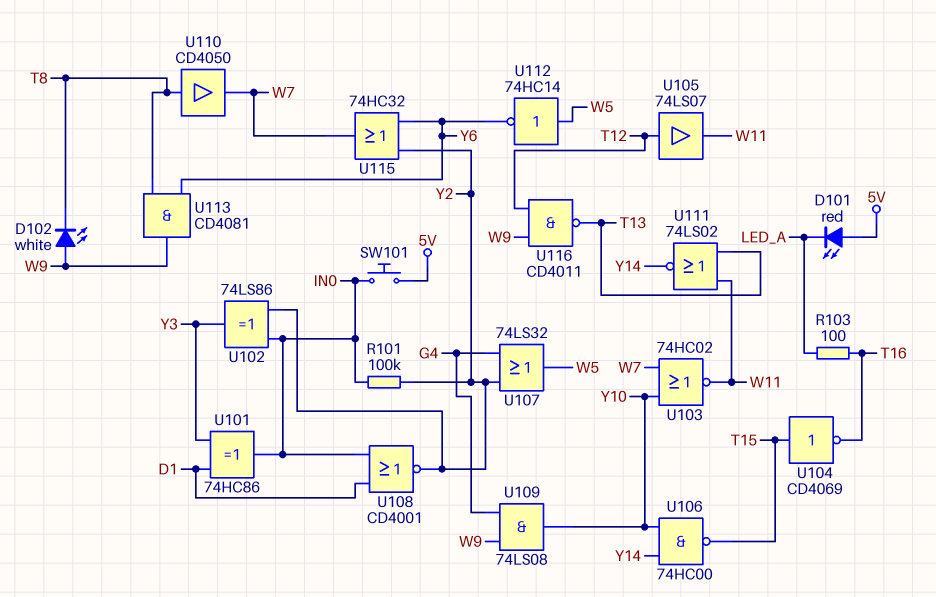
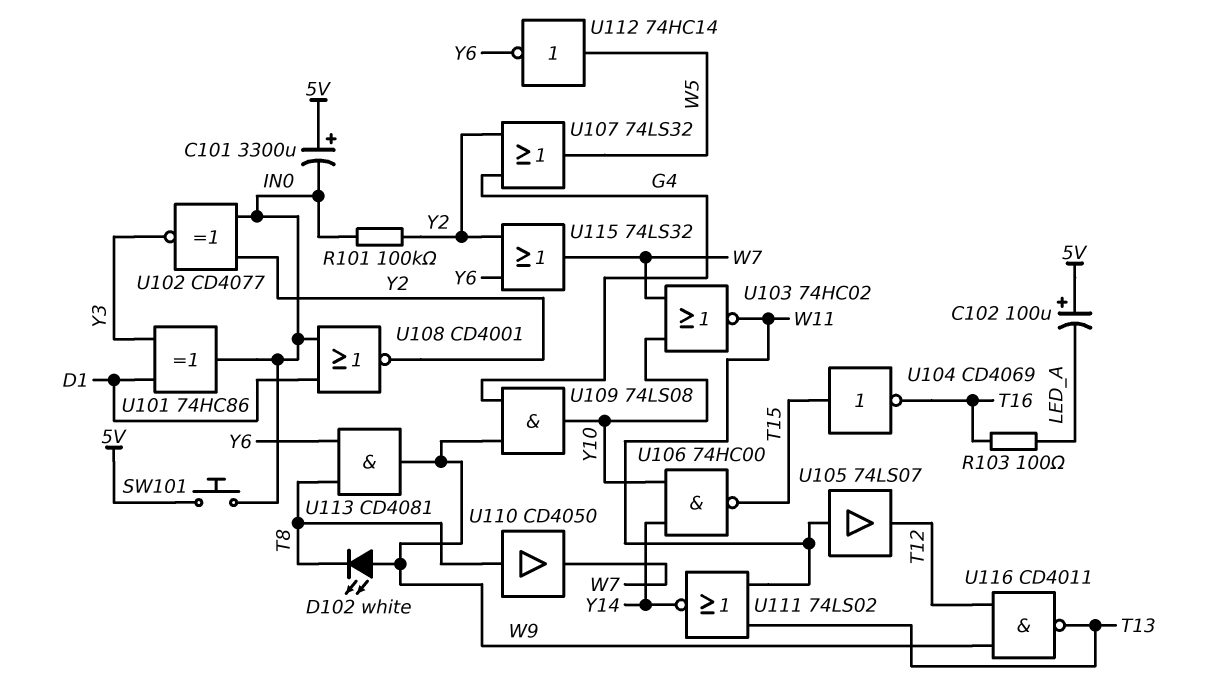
C101: none -> 3300uF (plus 5V, minus IN0)
C102: none -> 100uF (plus 5V, minus LED_A)
D101: LED red (A 5V, K LED_A) -> none
U102: XOR 74LS86 (in IN0, in Y2, out Y3) -> XNOR CD4077 (in IN0, in Y2, out Y3)
U105: buffer 74LS07 (in T12, out W11) -> buffer 74LS07 (in W11, out T12)
U115: OR 74HC32 (in Y2, in Y6, out W7) -> OR 74LS32 (in Y2, in Y6, out W7)

